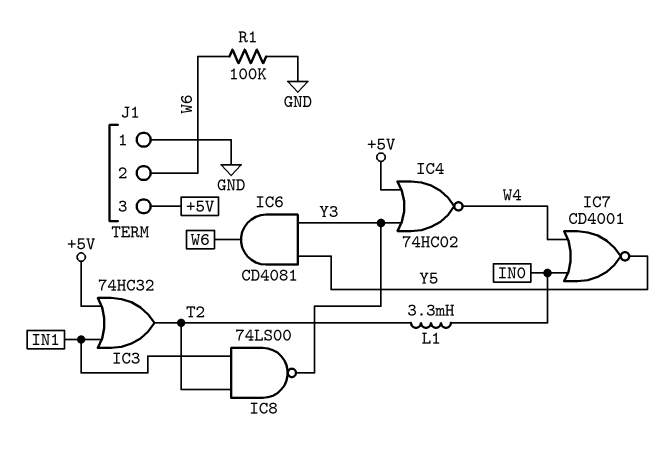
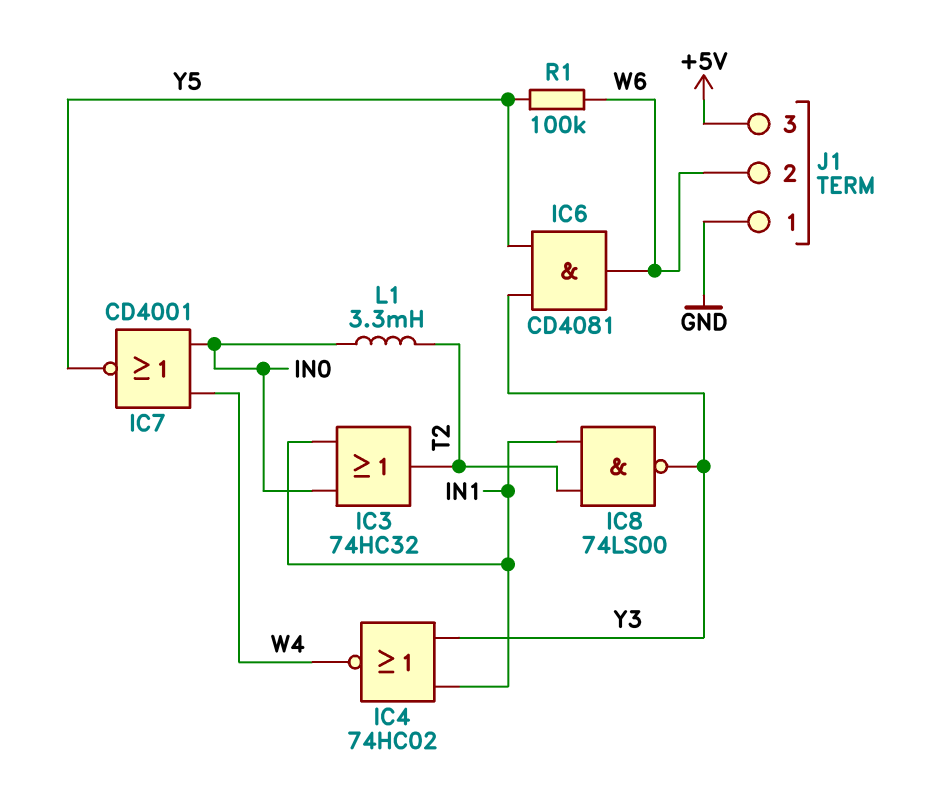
IC3: OR 74HC32 (in +5V, in IN1, out T2) -> OR 74HC32 (in IN0, in IN1, out T2)
IC4: NOR 74HC02 (in +5V, in Y3, out W4) -> NOR 74HC02 (in IN1, in Y3, out W4)
R1: 100k (GND, W6) -> 100k (W6, Y5)

